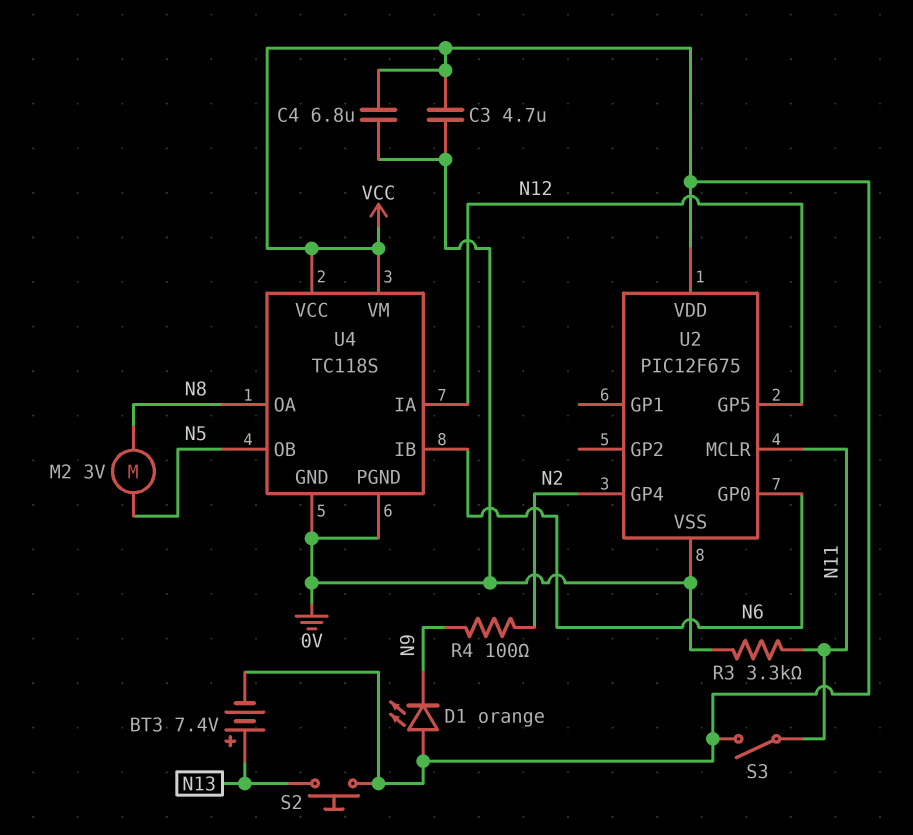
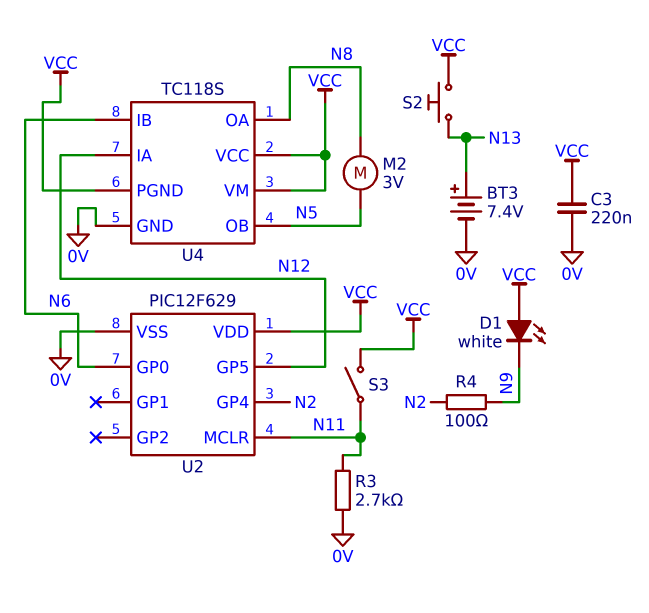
BT3: 7.4V (plus N13, minus VCC) -> 7.4V (plus N13, minus 0V)
C3: 4.7uF (0V, VCC) -> 220nF (0V, VCC)
C4: 6.8uF (0V, VCC) -> none
D1: LED orange (A VCC, K N9) -> LED white (A VCC, K N9)
R3: 3.3k (0V, N11) -> 2.7k (0V, N11)
U2: PIC12F675 -> PIC12F629
U4 pin PGND: 0V -> VCC

